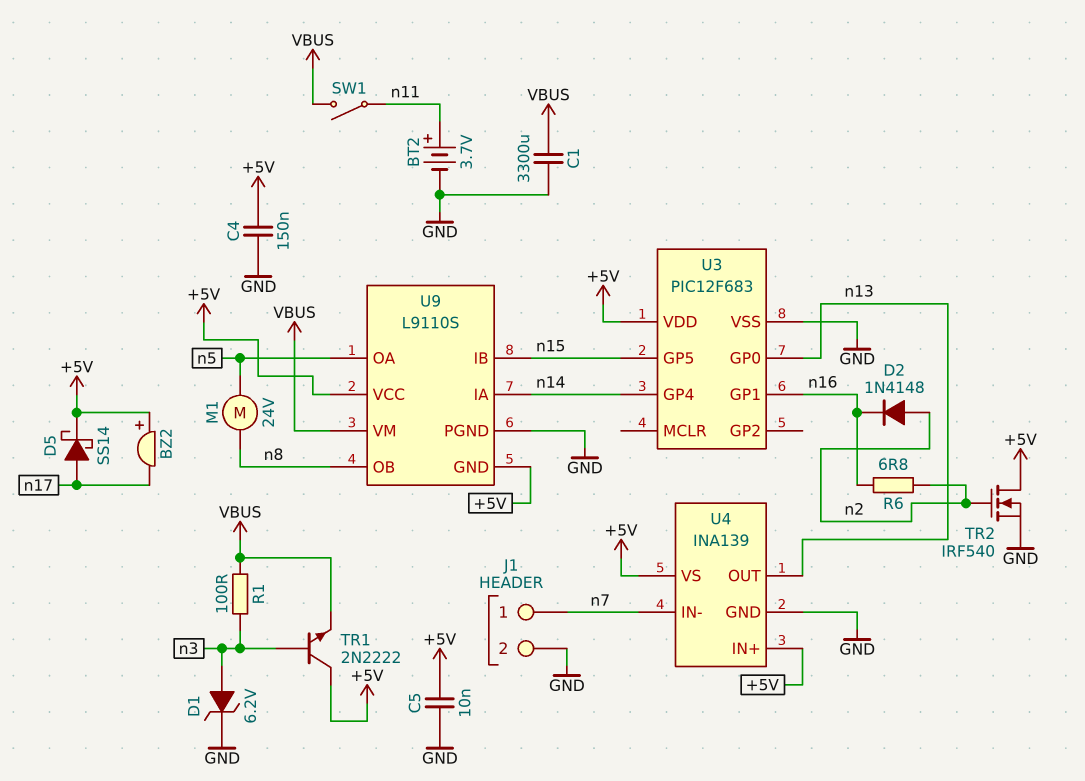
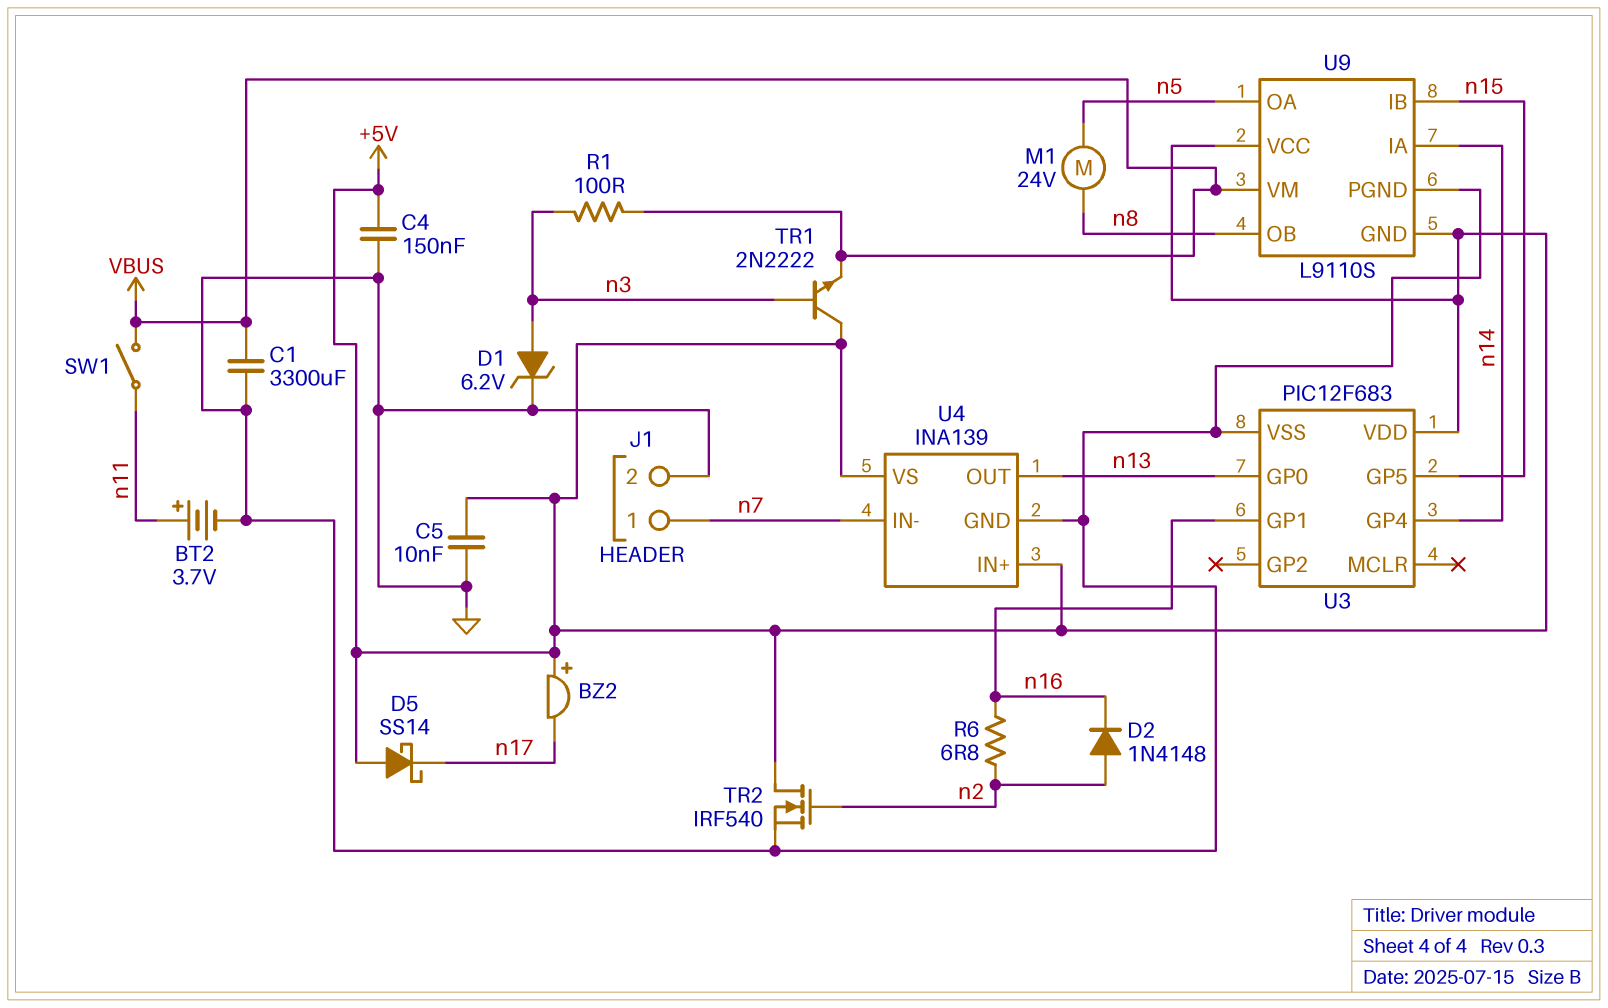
D5: schottky SS14 (A n17, K +5V) -> schottky SS14 (A +5V, K n17)

